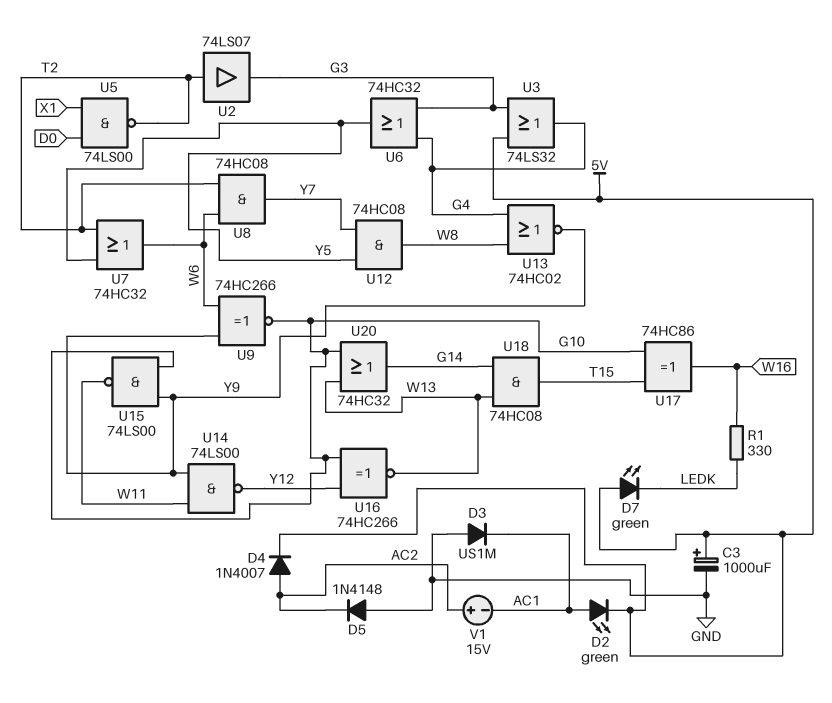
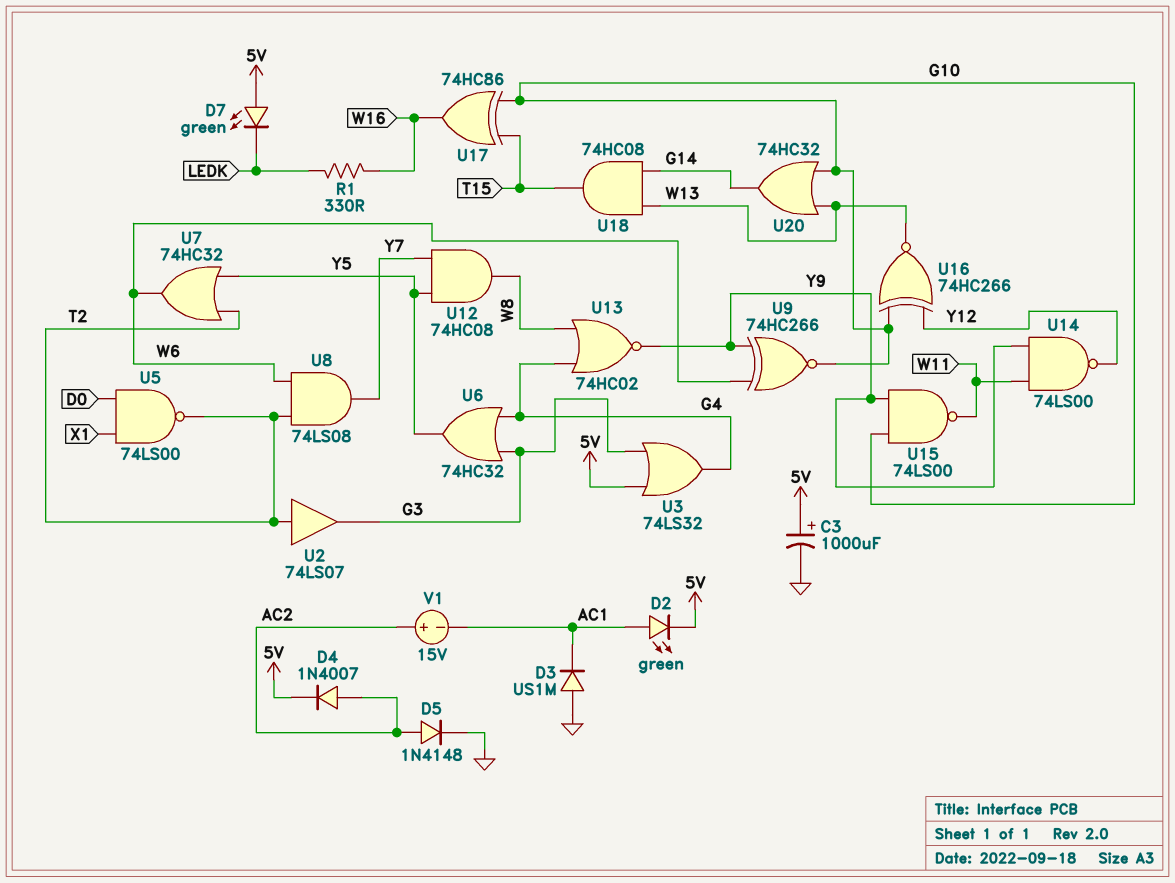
D5: diode 1N4148 (A GND, K AC2) -> diode 1N4148 (A AC2, K GND)
U8: AND 74HC08 (in T2, in W6, out Y7) -> AND 74LS08 (in T2, in W6, out Y7)

